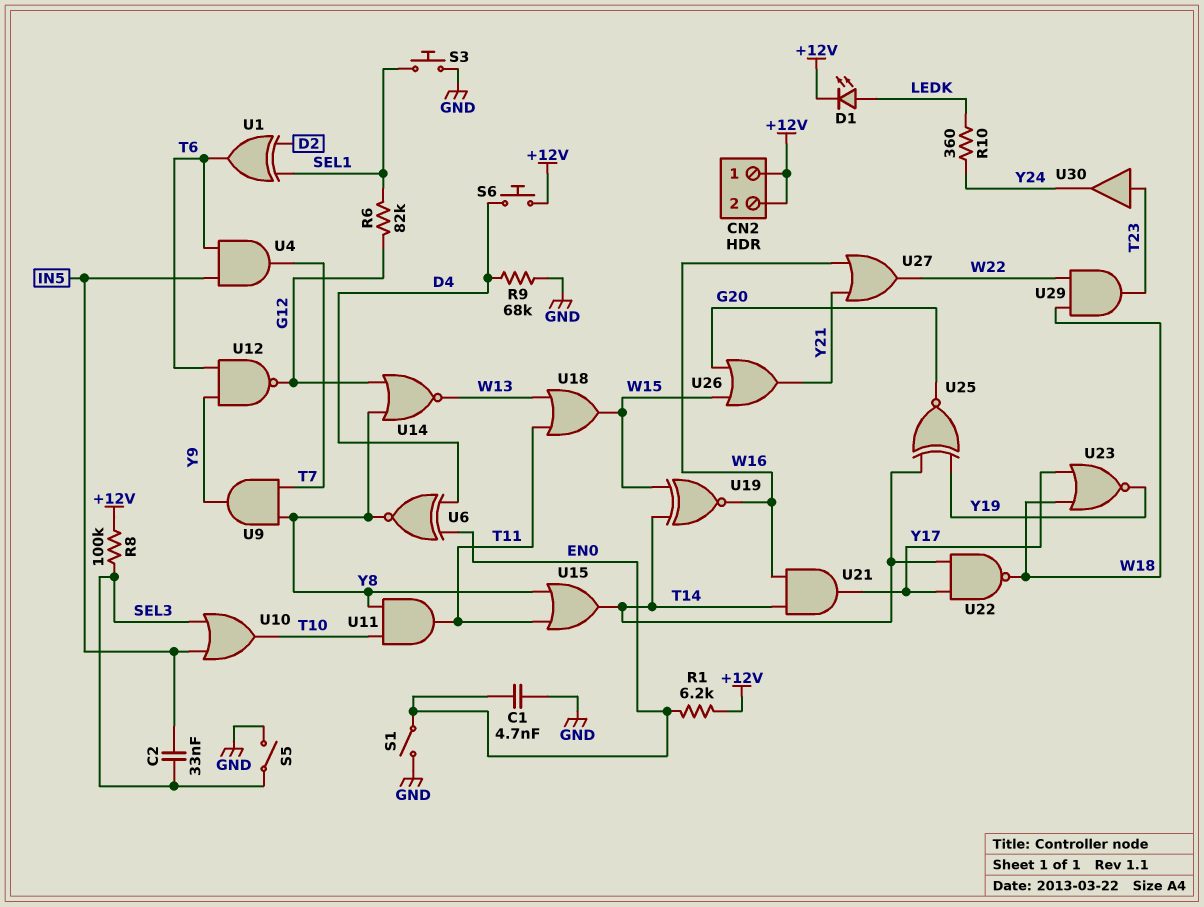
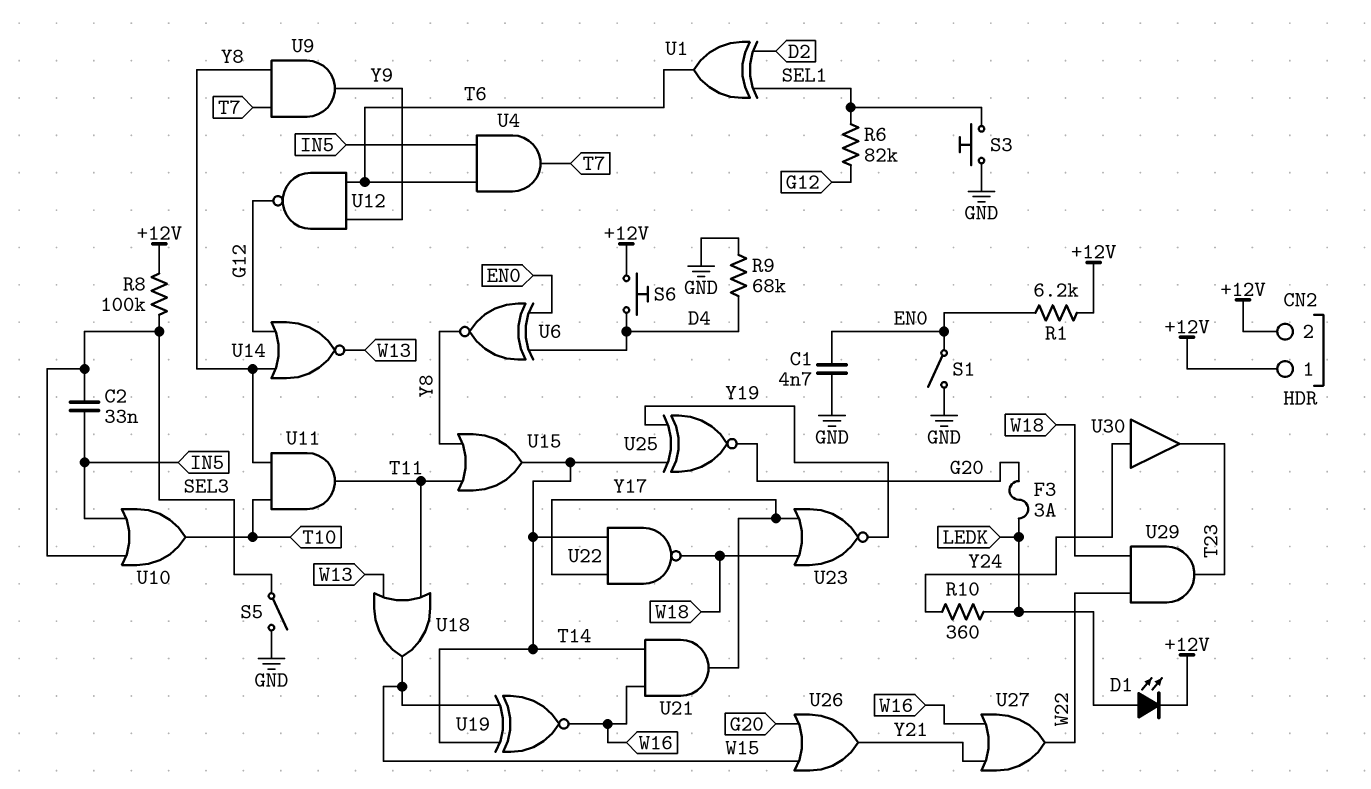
F3: none -> 3A (G20, LEDK)
U30: buffer (in T23, out Y24) -> buffer (in Y24, out T23)

